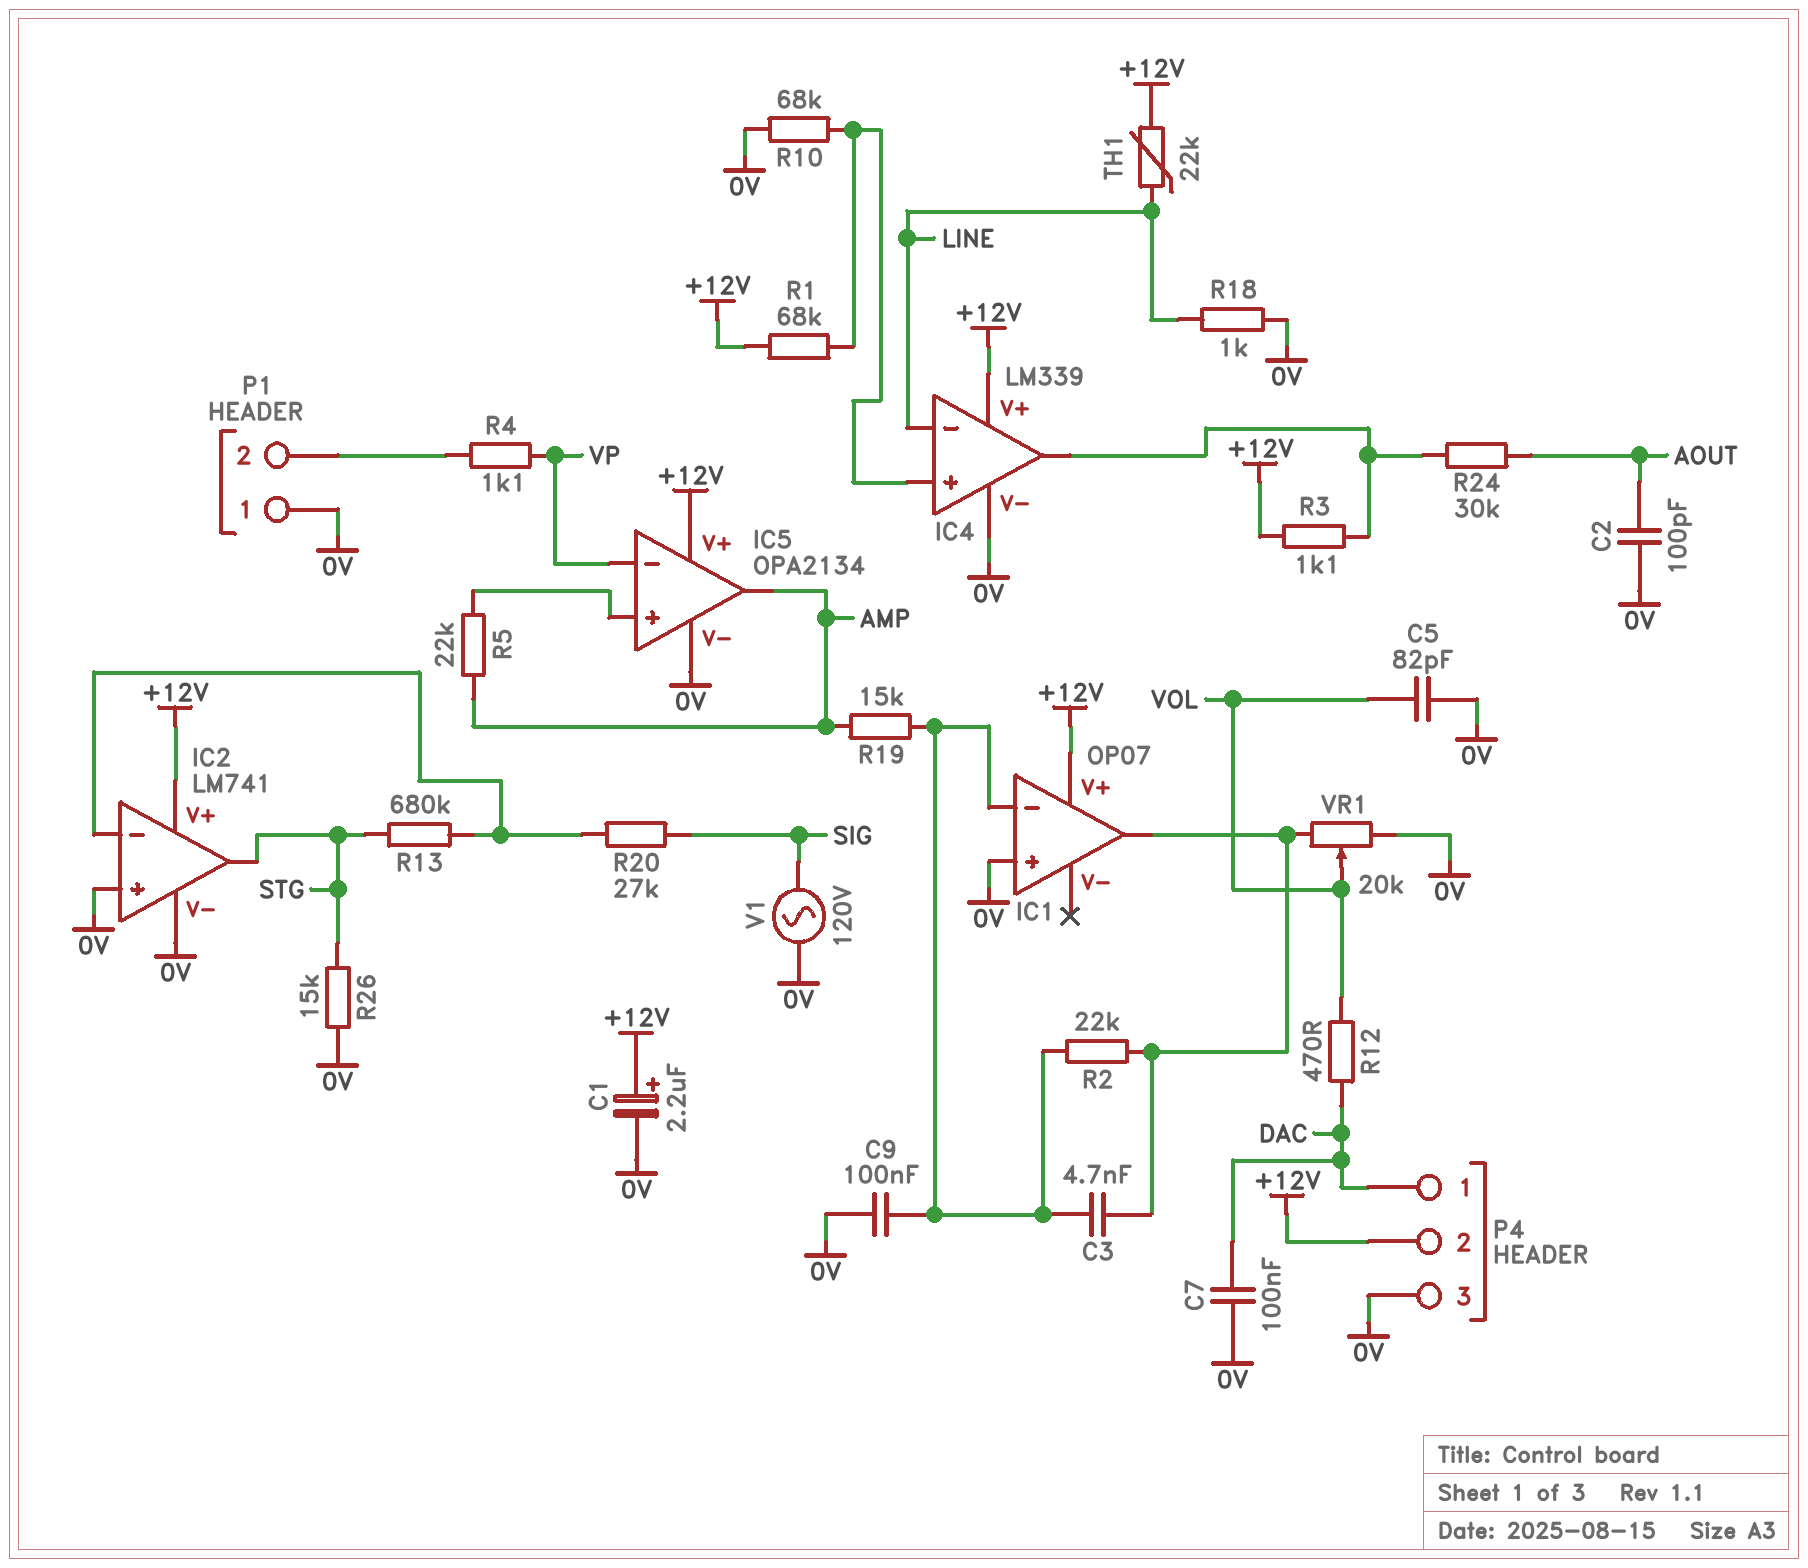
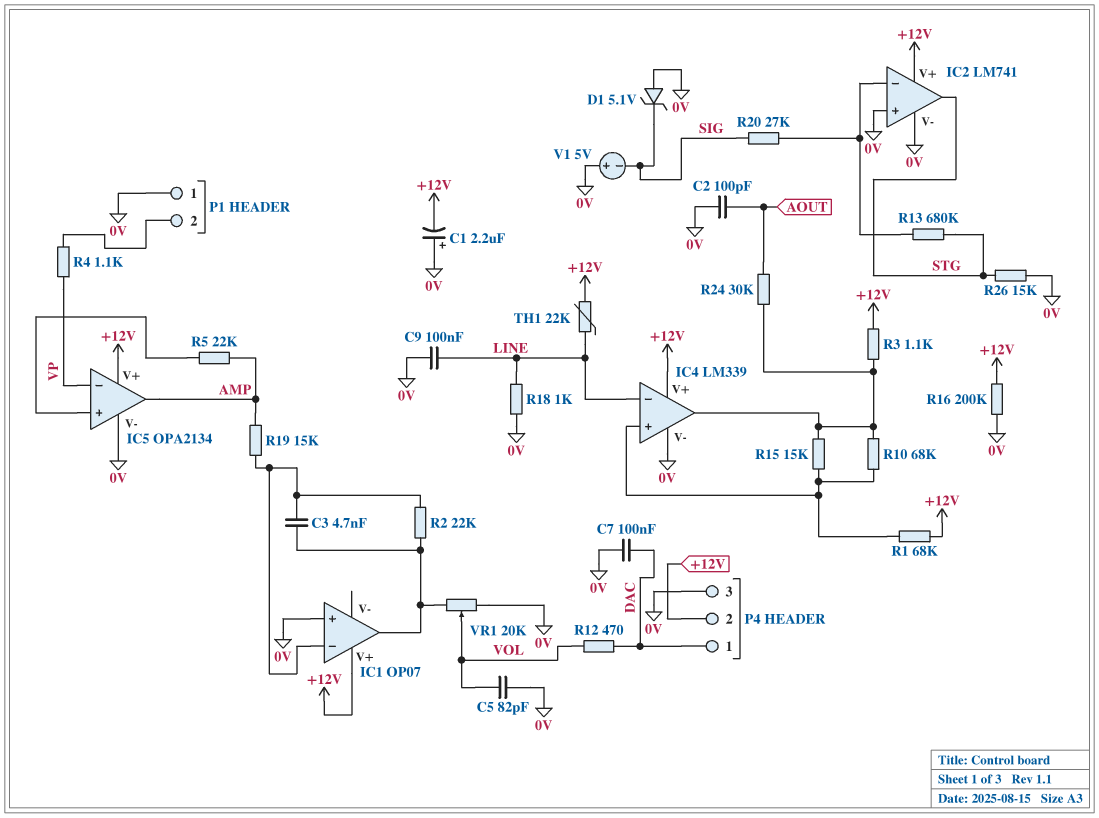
C1: 2.2uF (plus +12V, minus 0V) -> 2.2uF (plus 0V, minus +12V)
C9: 100nF (0V, IC1/in-) -> 100nF (0V, LINE)
D1: none -> zener 5.1V (A 0V, K SIG)
R10: 68k (0V, IC4/in+) -> 68k (IC4/in+, IC4/out)
R15: none -> 15k (IC4/in+, IC4/out)
R16: none -> 200k (+12V, 0V)
V1: AC 120V (0V, SIG) -> 5V (plus 0V, minus SIG)

